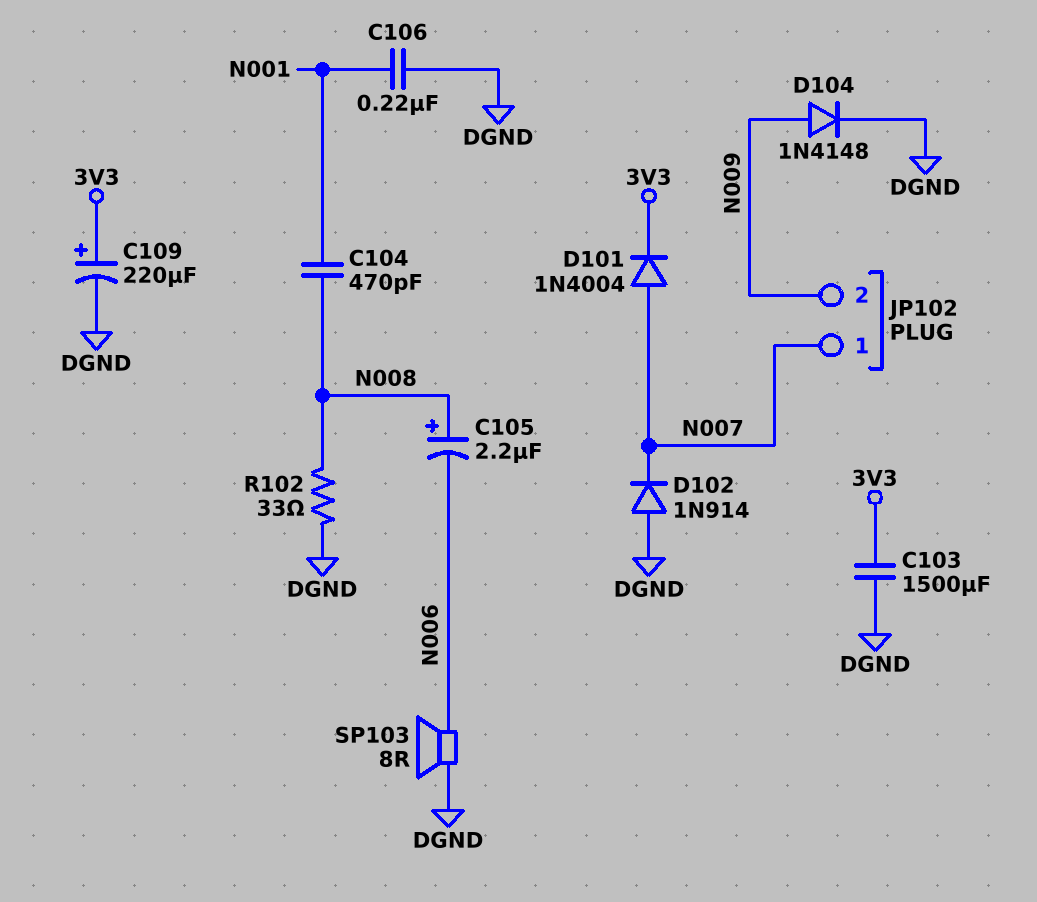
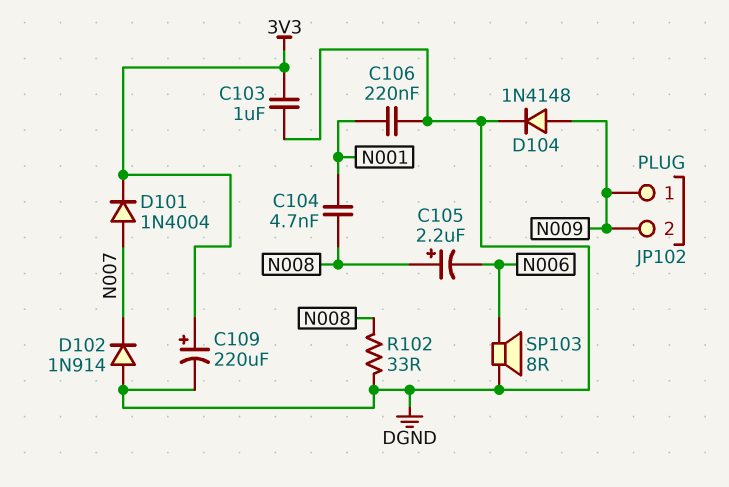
C103: 1500uF (3V3, DGND) -> 1uF (3V3, DGND)
C104: 470pF (N001, N008) -> 4.7nF (N001, N008)
JP102 pin 1: N007 -> N009

